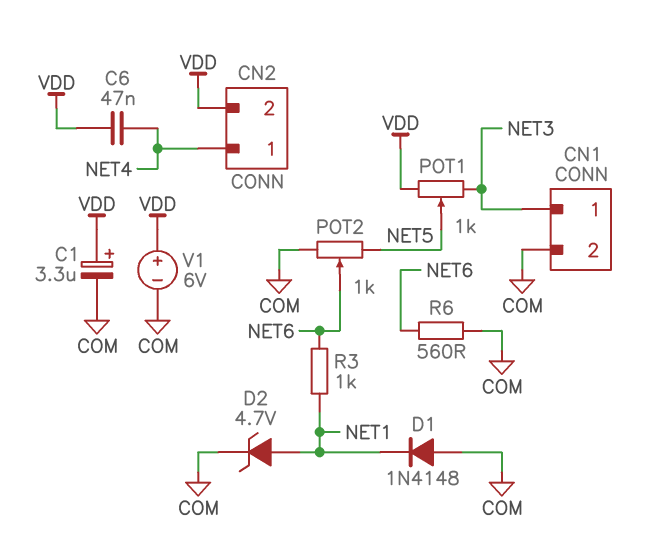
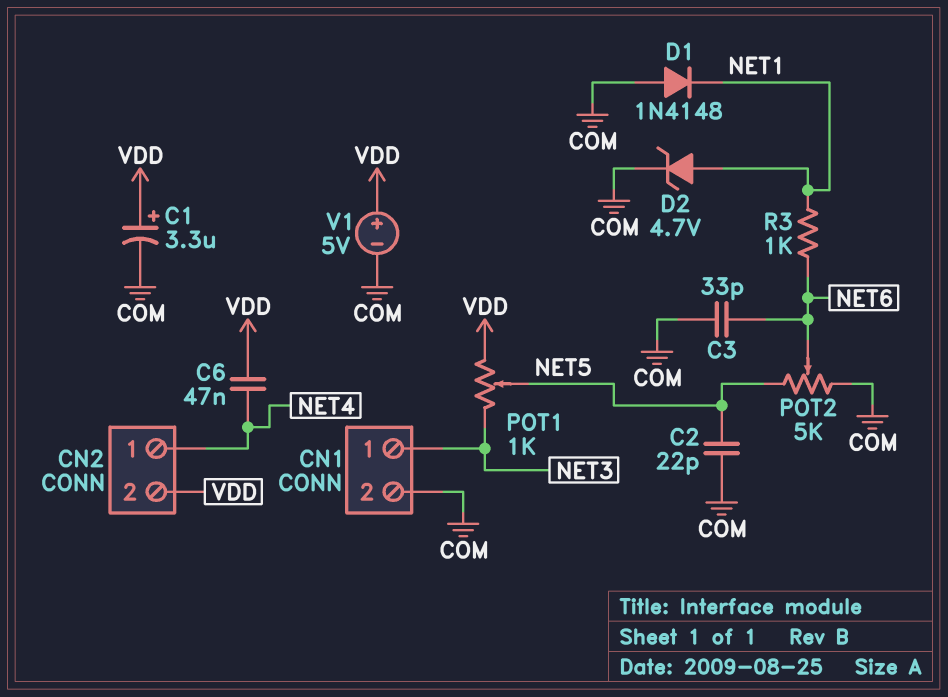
C2: none -> 22pF (COM, NET5)
C3: none -> 33pF (COM, NET6)
POT2: 1k (COM, NET5, wiper NET6) -> 5k (COM, NET5, wiper NET6)
R6: 560 (COM, NET6) -> none
V1: 6V (plus VDD, minus COM) -> 5V (plus VDD, minus COM)

